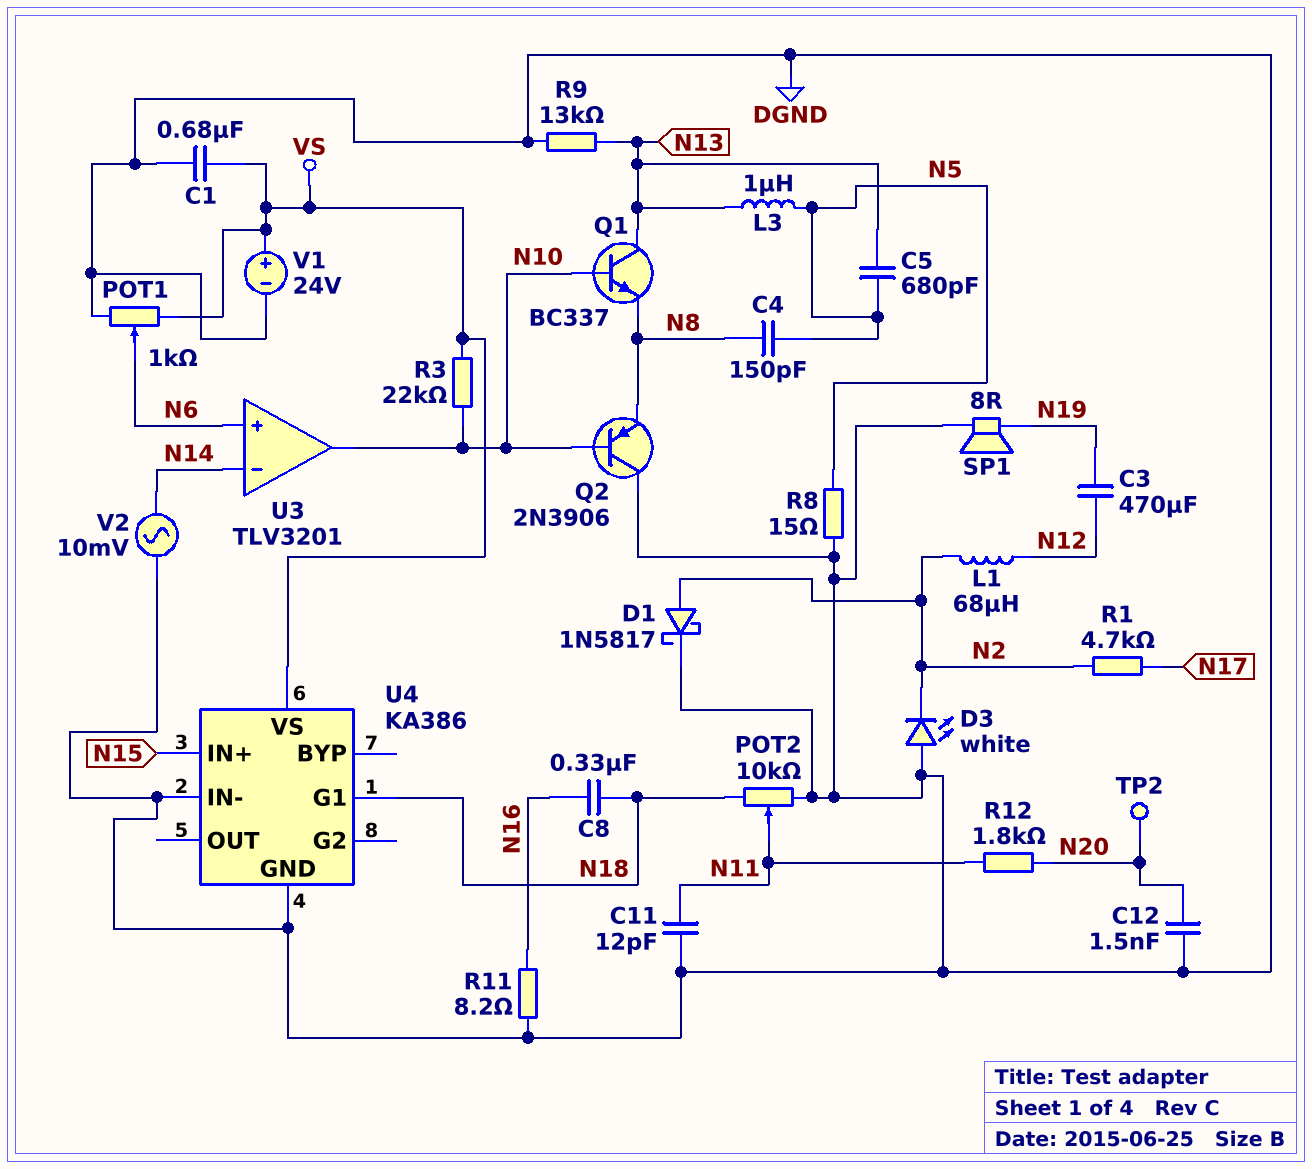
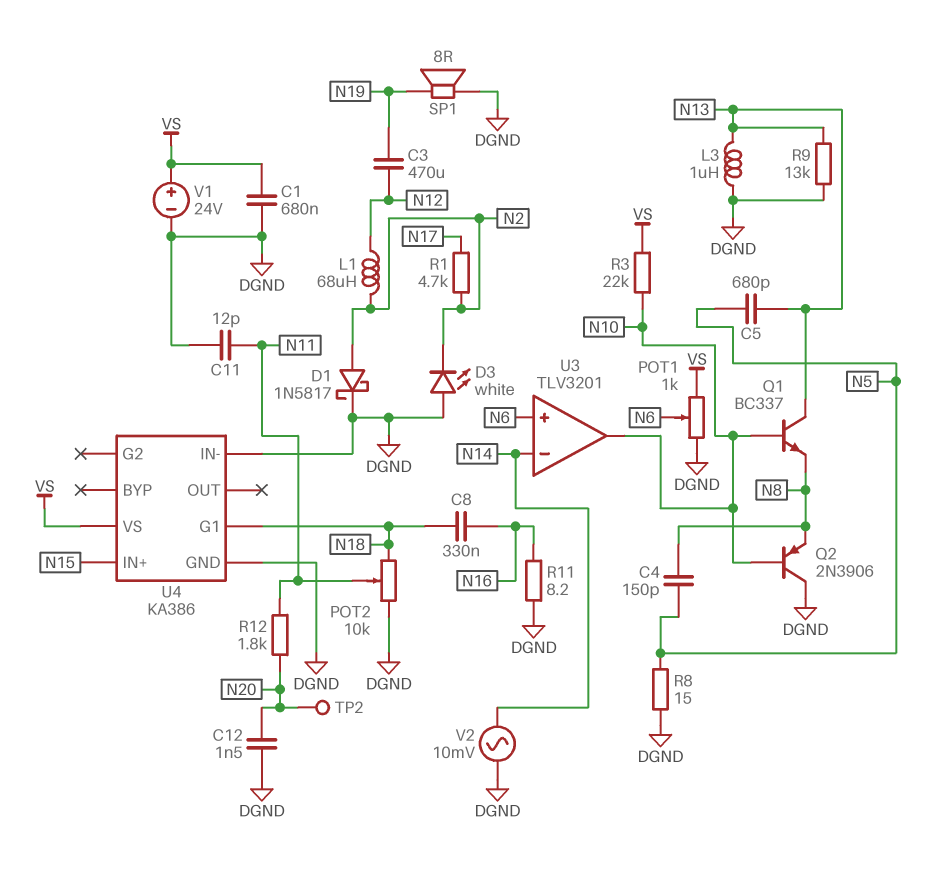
L3: 1uH (N5, N13) -> 1uH (DGND, N13)

